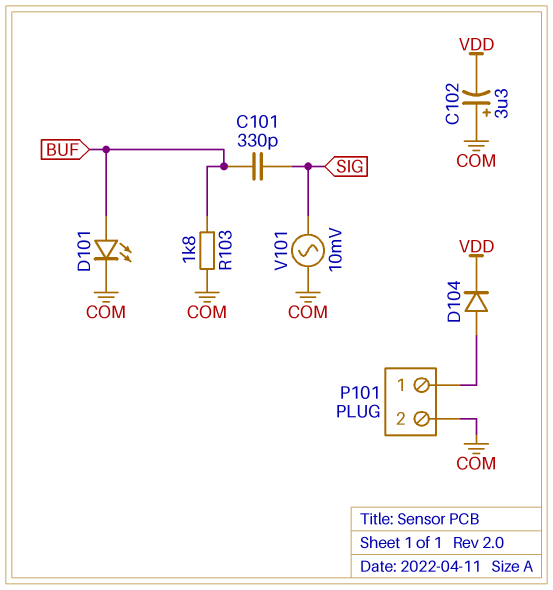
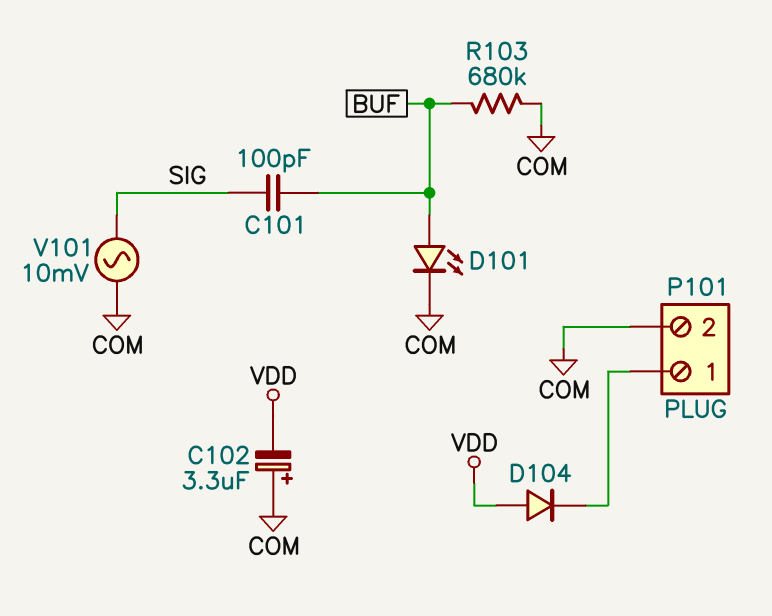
C101: 330pF (BUF, SIG) -> 100pF (BUF, SIG)
D104: diode (A P101/1, K VDD) -> diode (A VDD, K P101/1)
R103: 1.8k (BUF, COM) -> 680k (BUF, COM)

